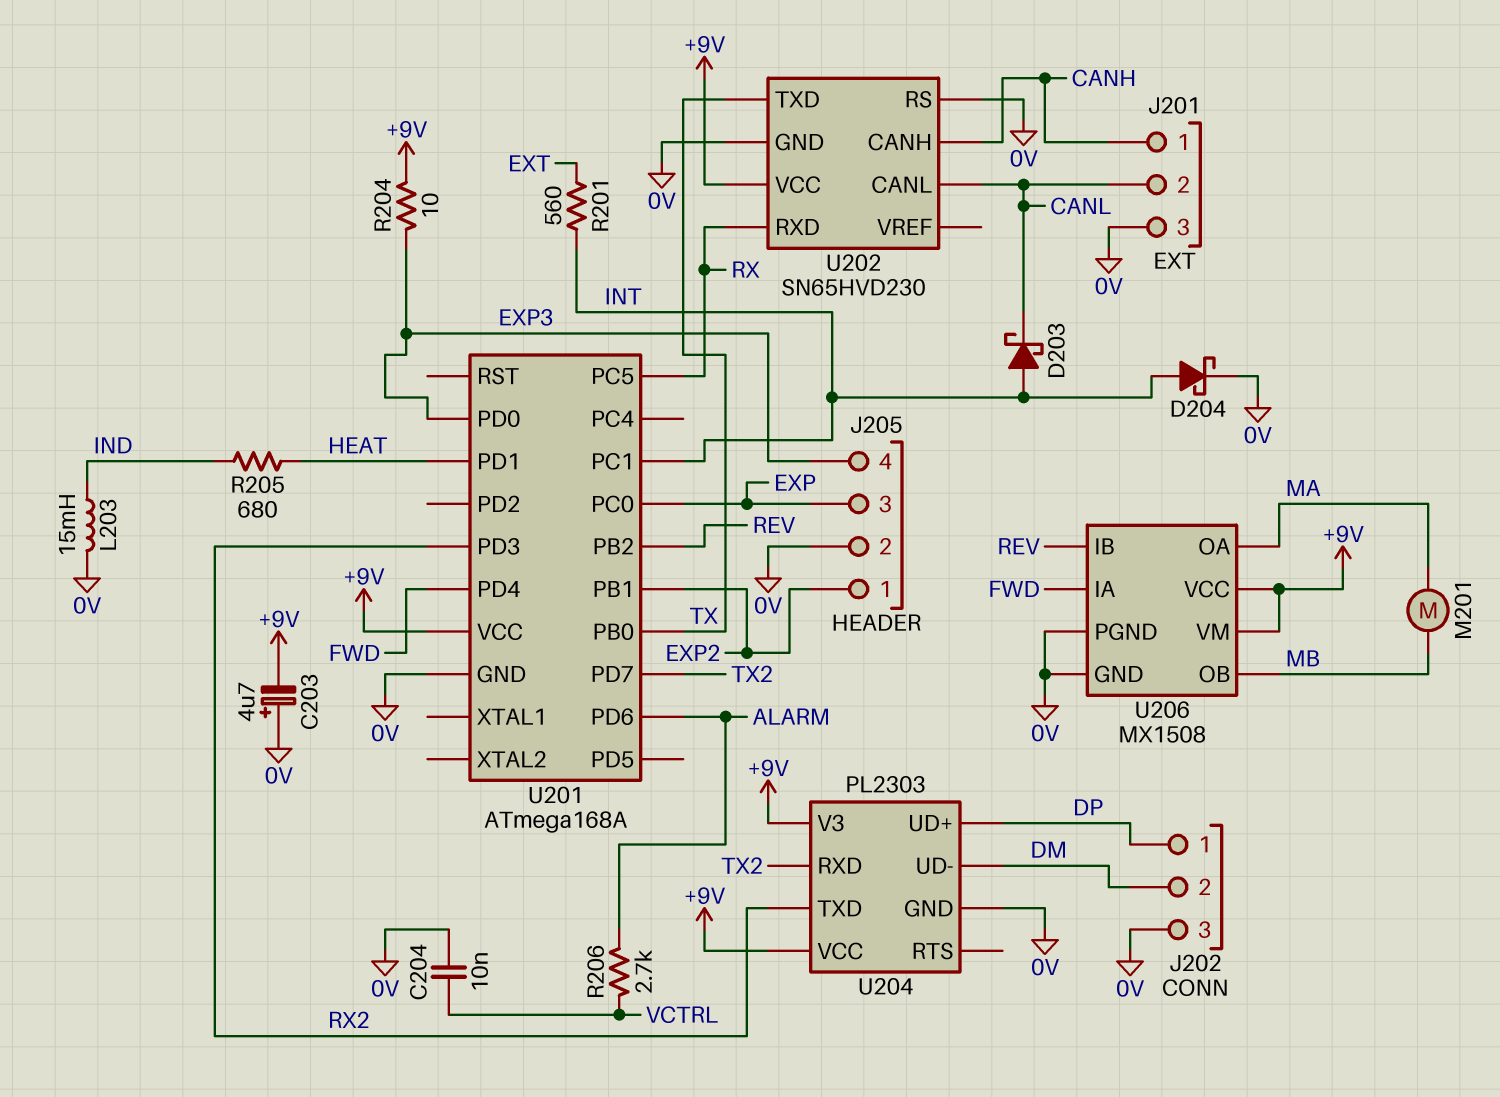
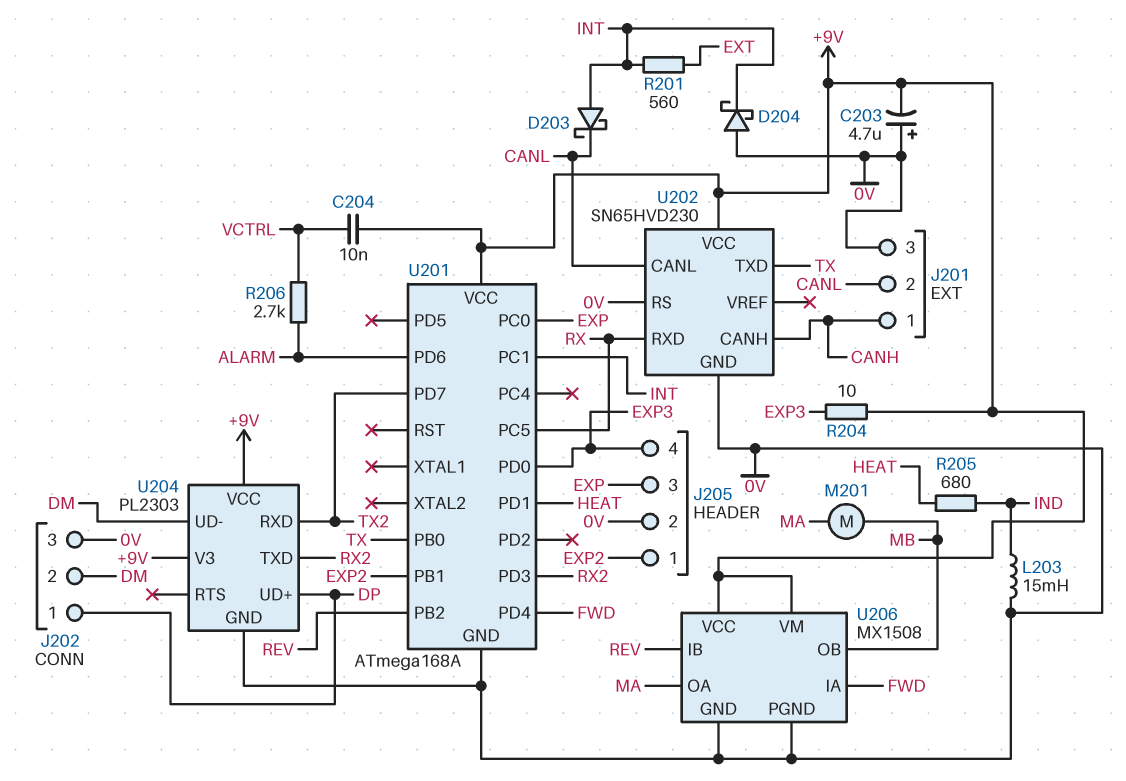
C204: 10nF (0V, VCTRL) -> 10nF (+9V, VCTRL)
D204: schottky (A INT, K 0V) -> schottky (A 0V, K INT)

